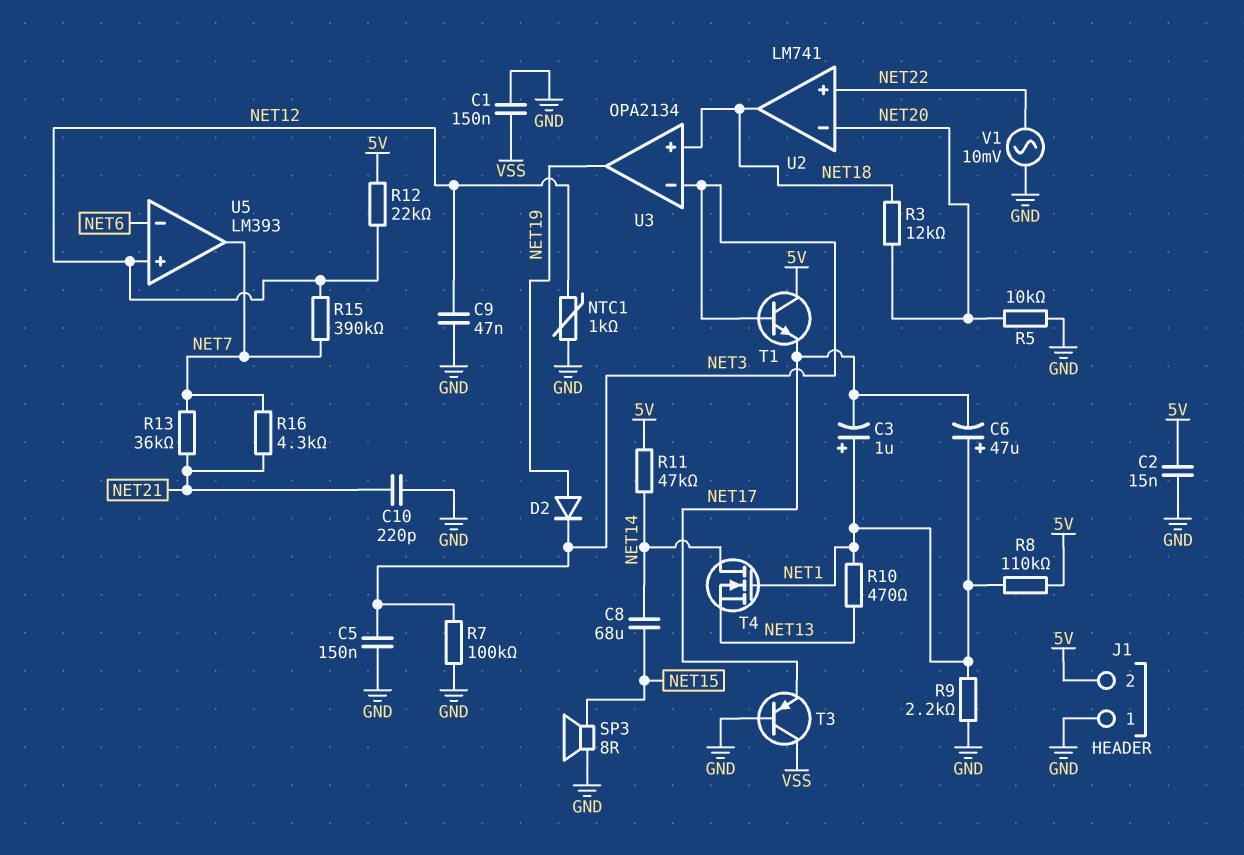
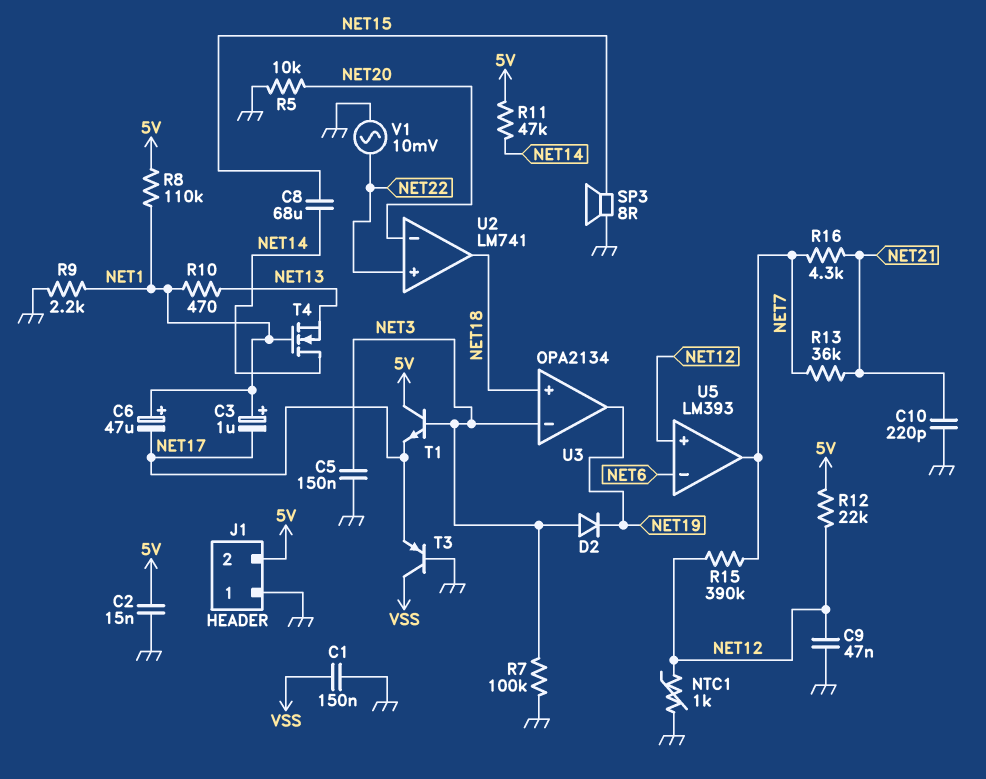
D2: diode (A NET19, K NET3) -> diode (A NET3, K NET19)
R3: 12k (NET18, NET20) -> none

